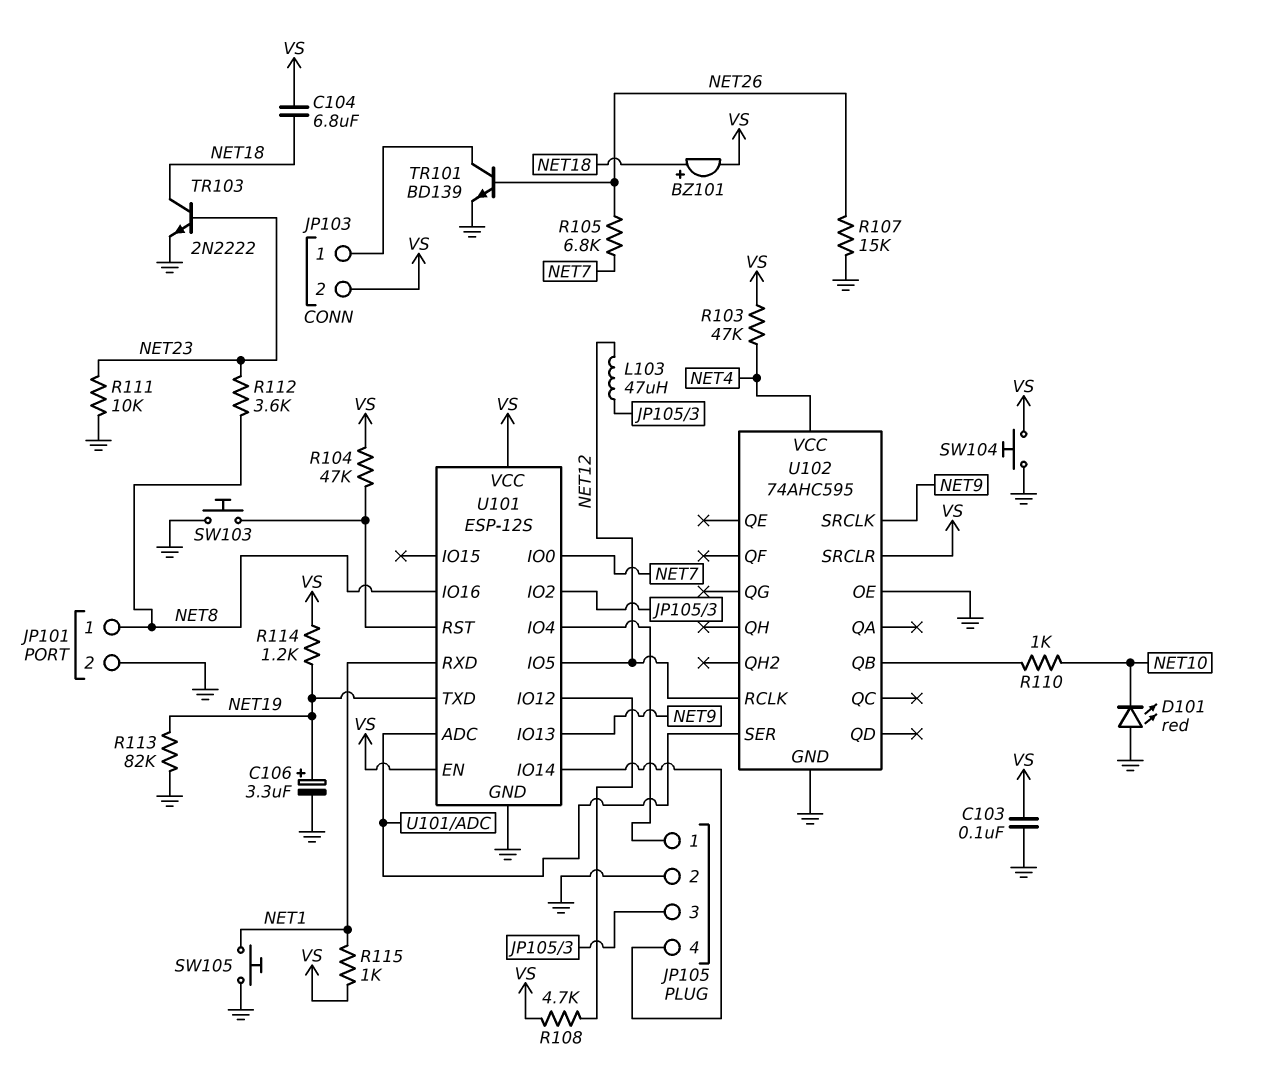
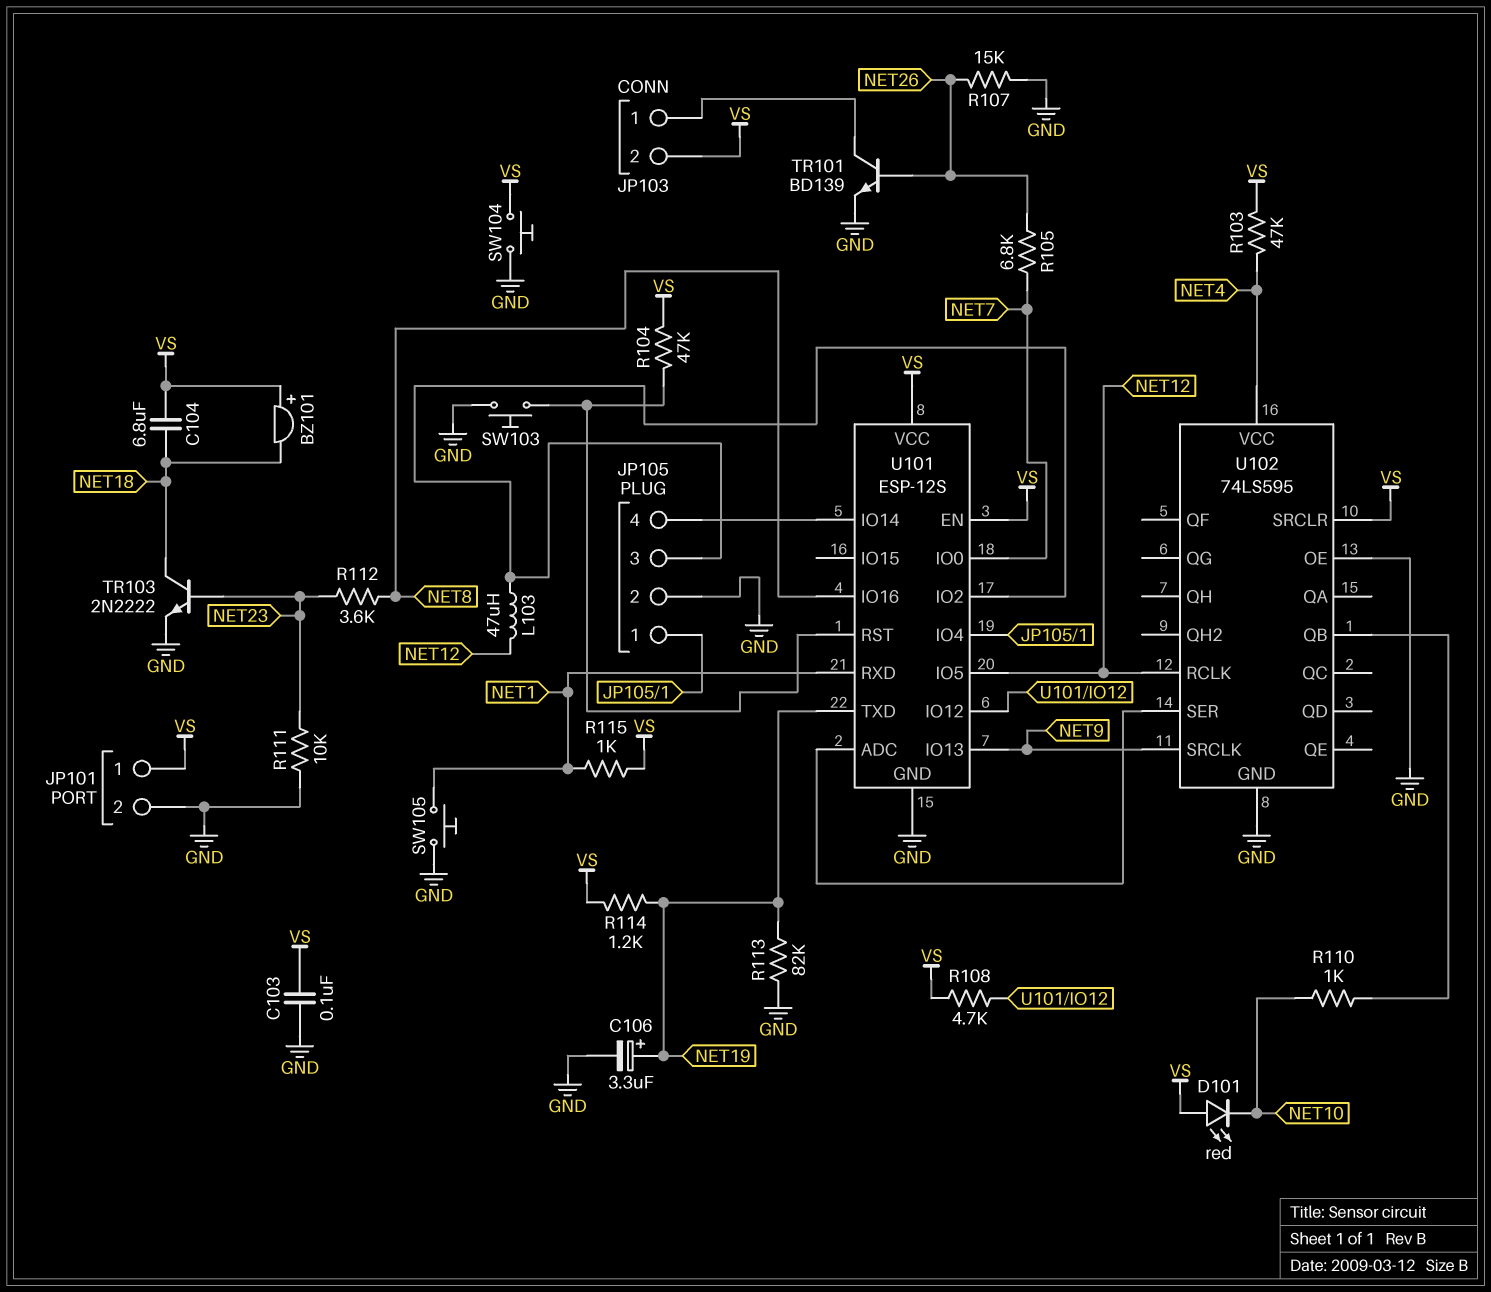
BZ101: buzzer (plus NET18, minus VS) -> buzzer (plus VS, minus NET18)
D101: LED red (A GND, K NET10) -> LED red (A VS, K NET10)
JP101 pin 1: NET8 -> VS
U102: 74AHC595 -> 74LS595

